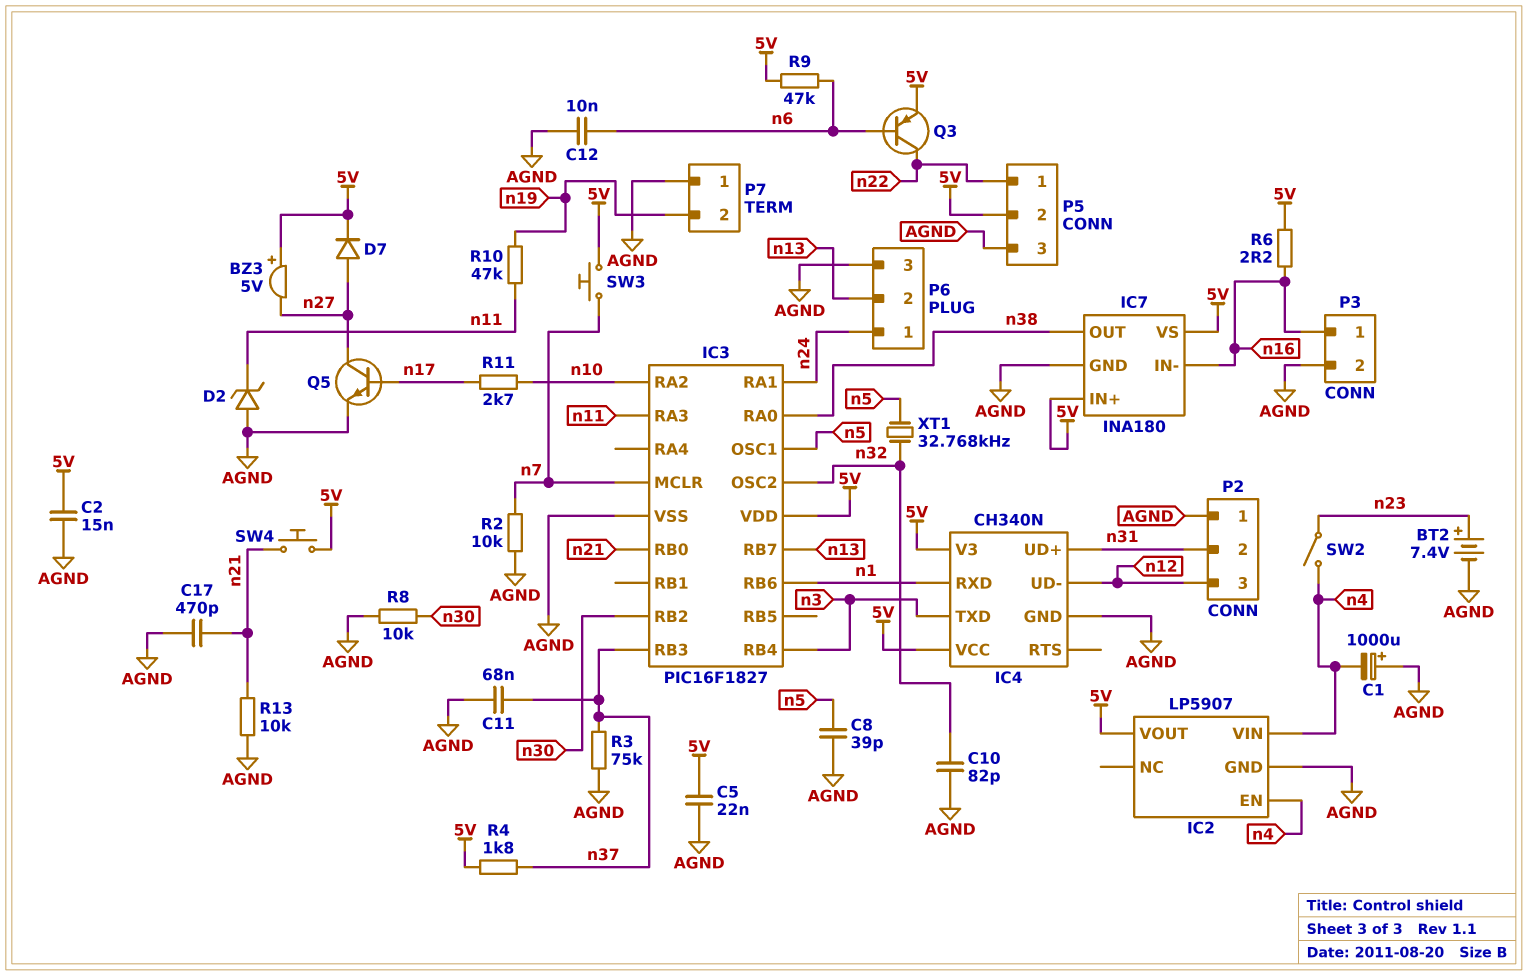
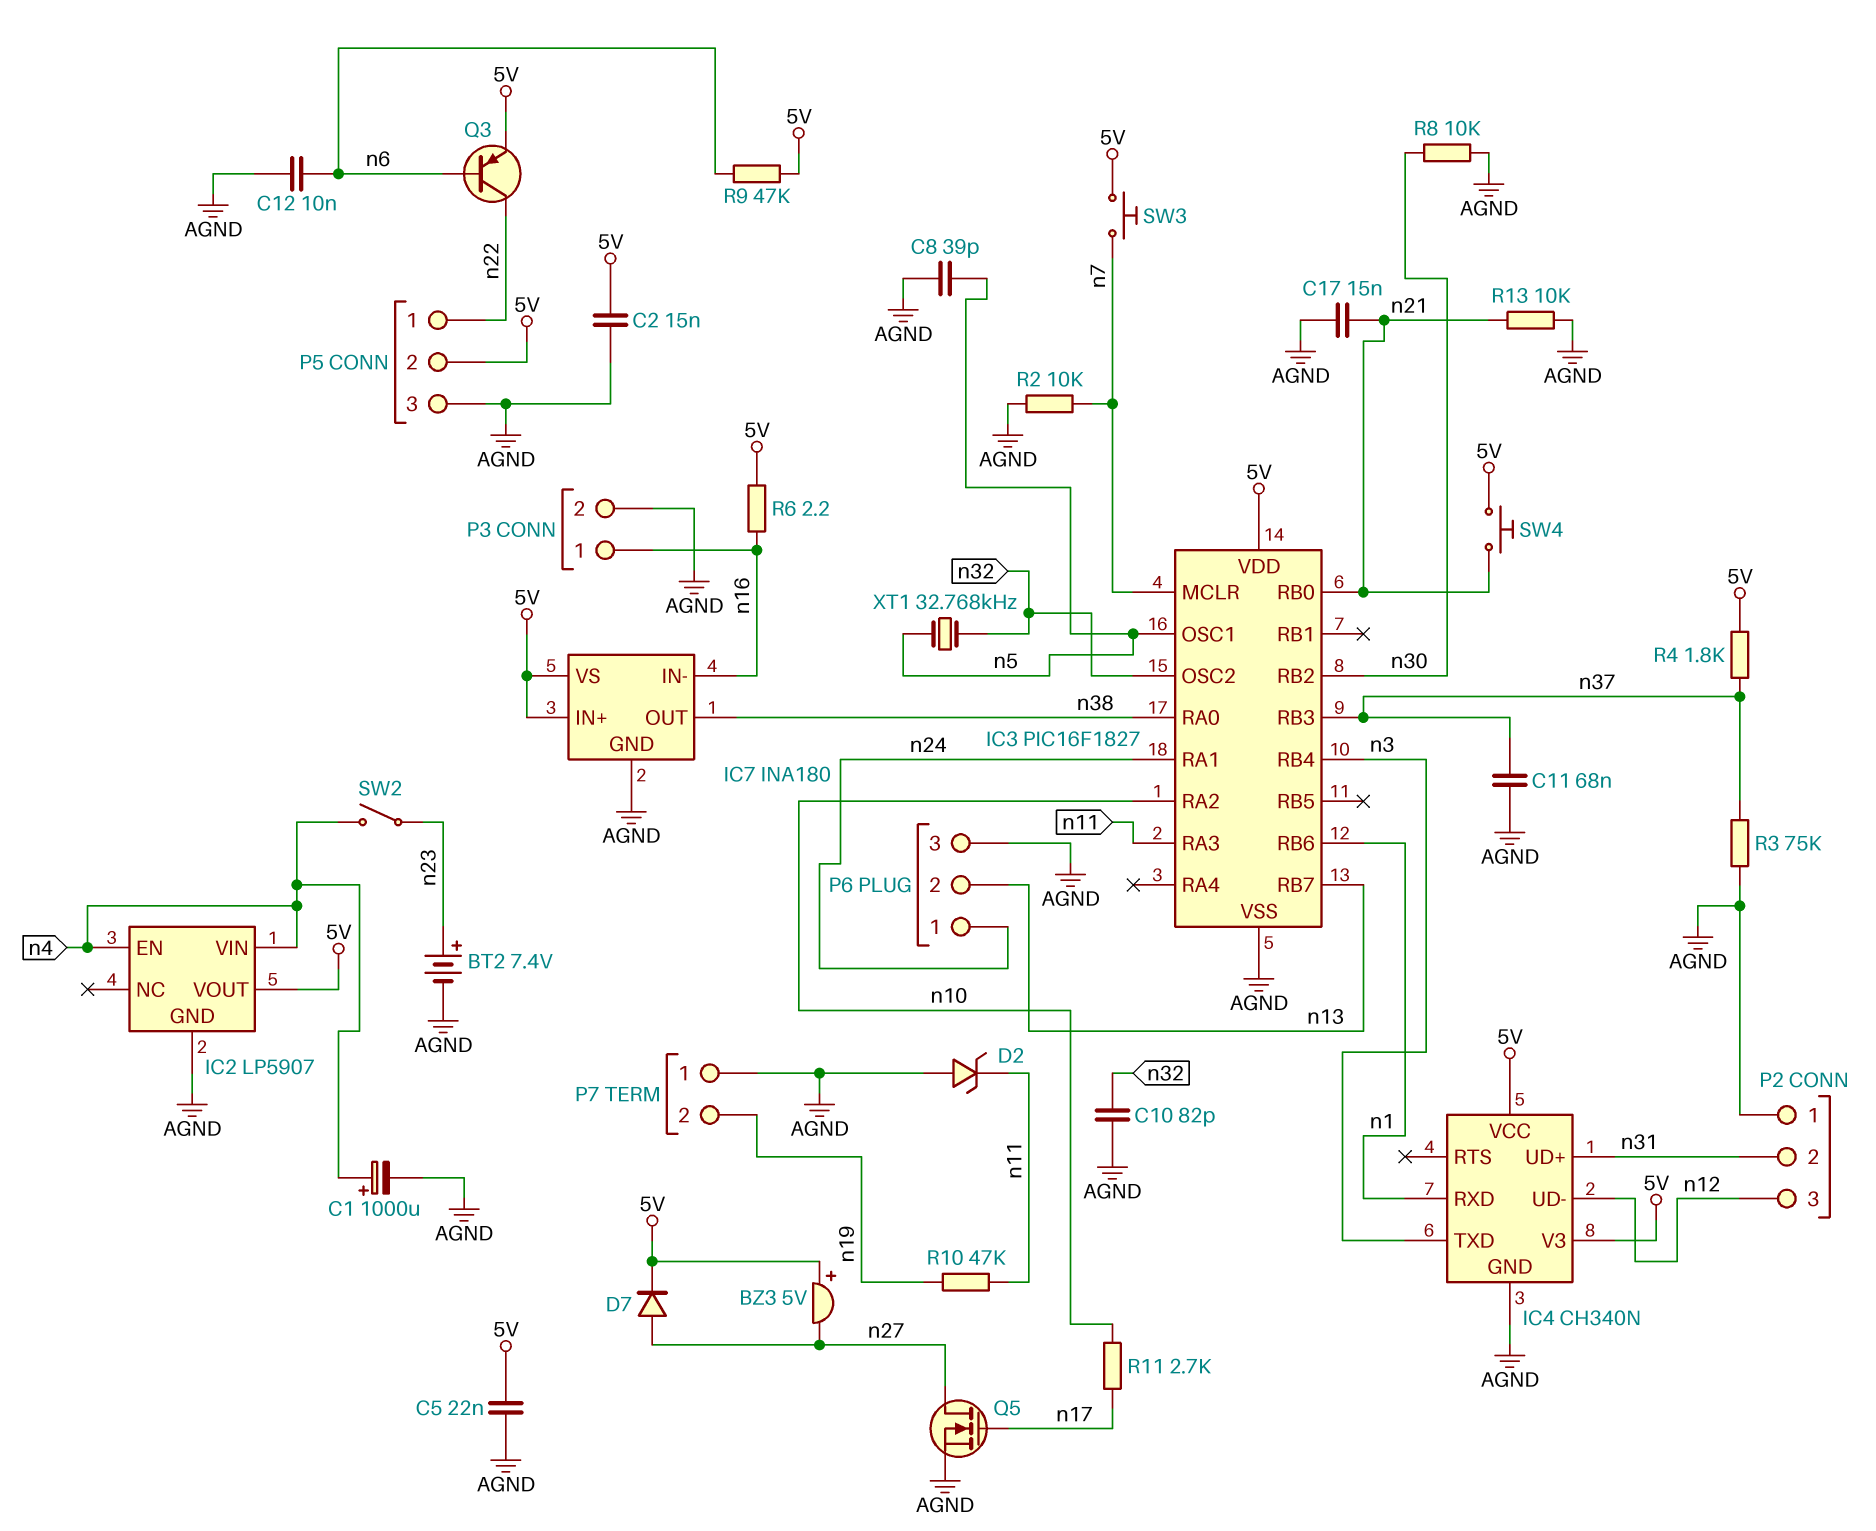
C1: 1000uF (plus AGND, minus n4) -> 1000uF (plus n4, minus AGND)
C17: 470pF (AGND, n21) -> 15nF (AGND, n21)
Q5: NPN (B n17, C n27, E AGND) -> NMOS (G n17, D n27, S AGND)

